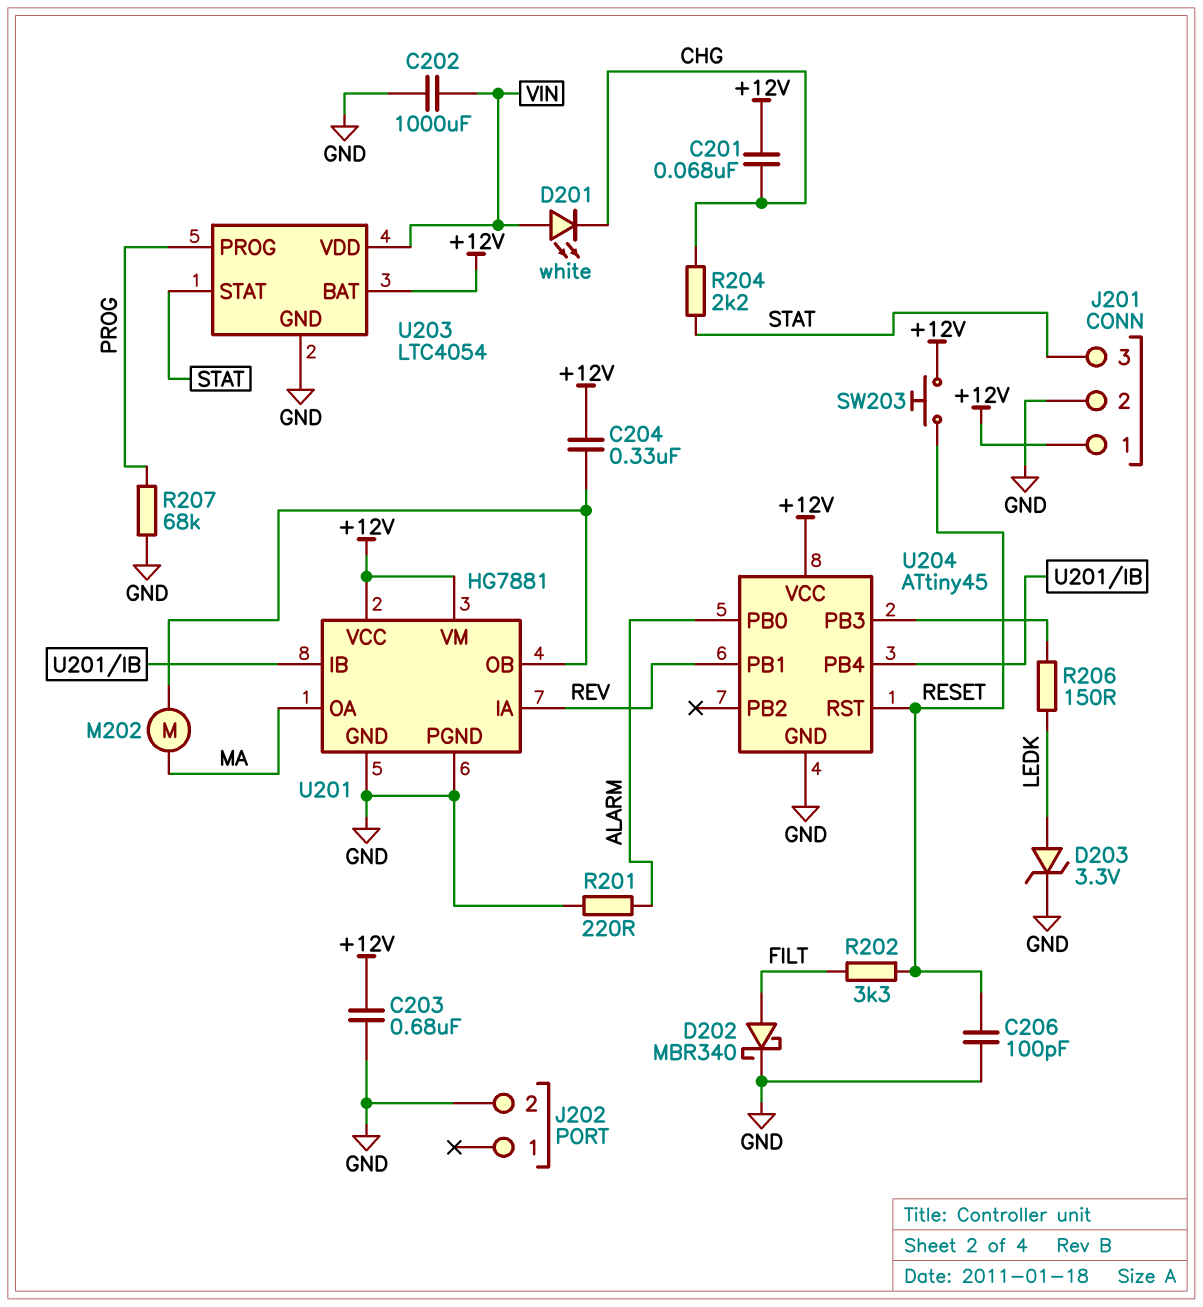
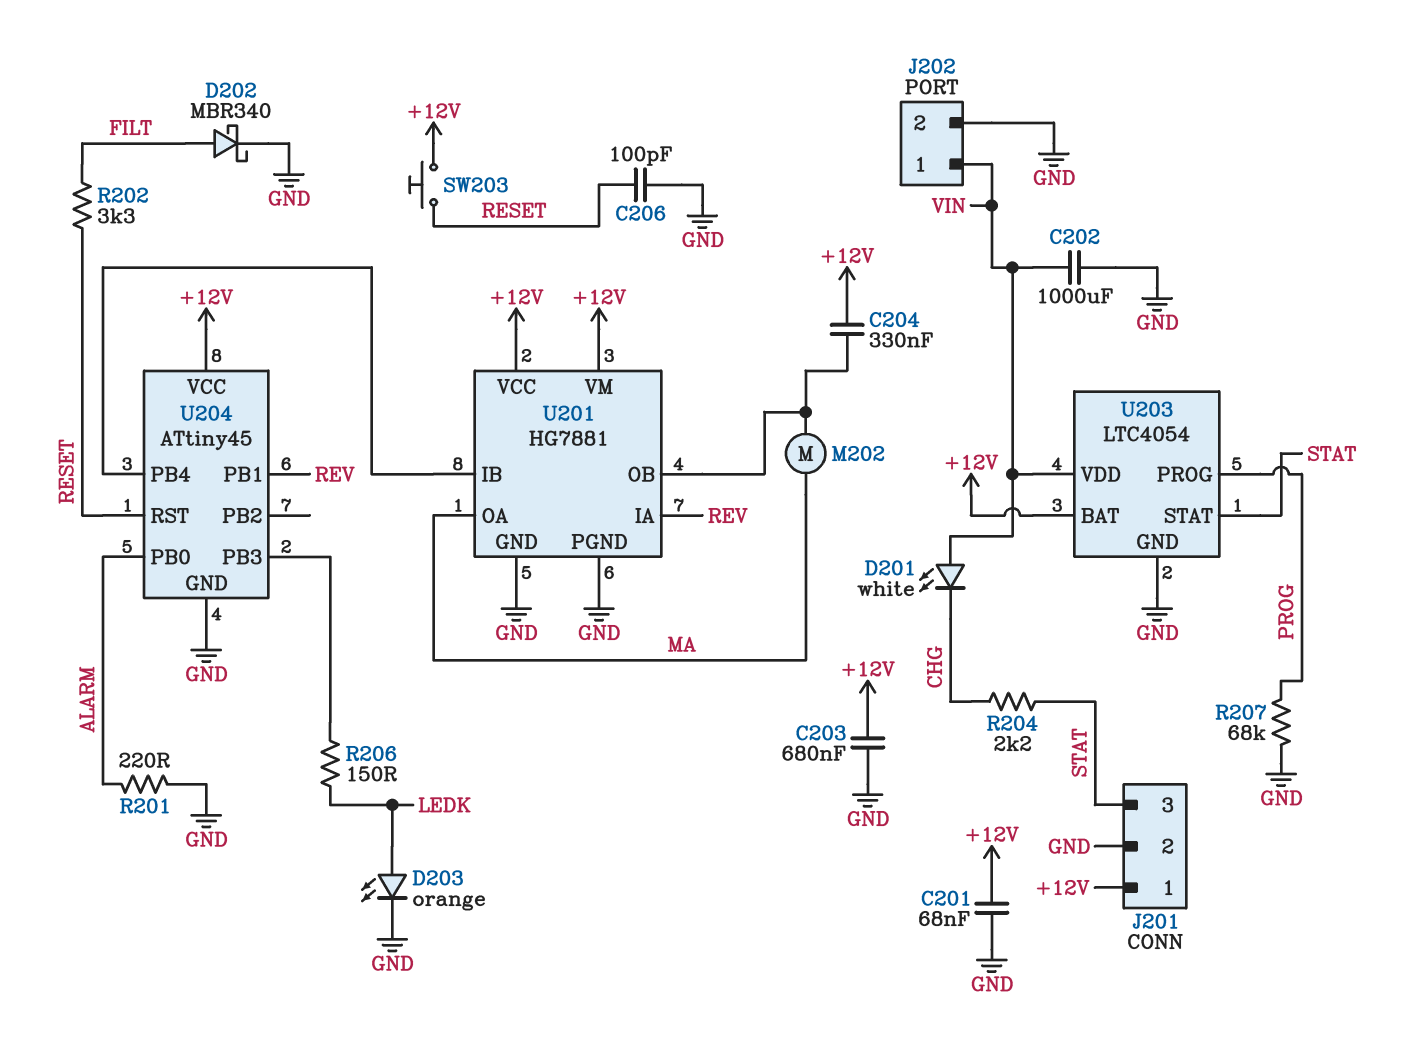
C201: 68nF (+12V, CHG) -> 68nF (+12V, GND)
D203: zener 3.3V (A LEDK, K GND) -> LED orange (A LEDK, K GND)
J202 pin 1: none -> VIN

